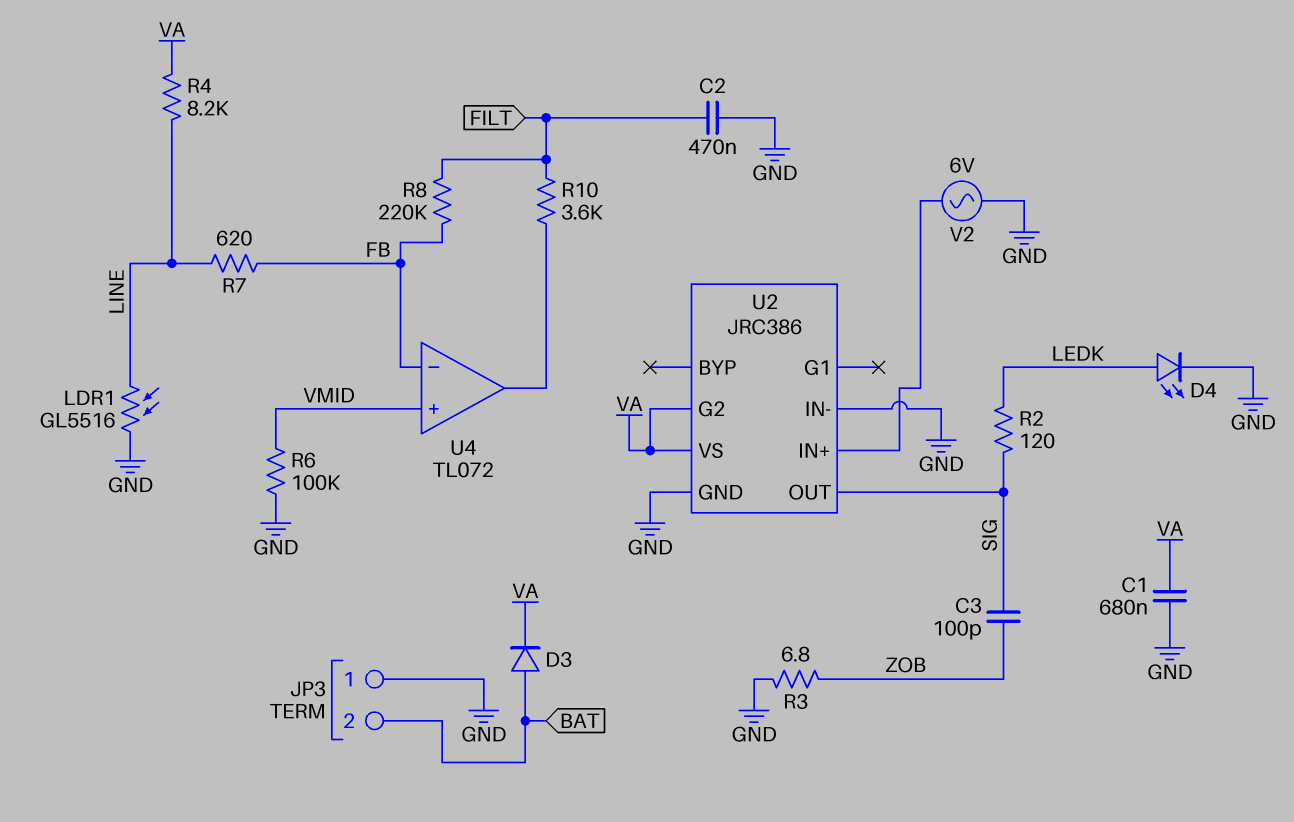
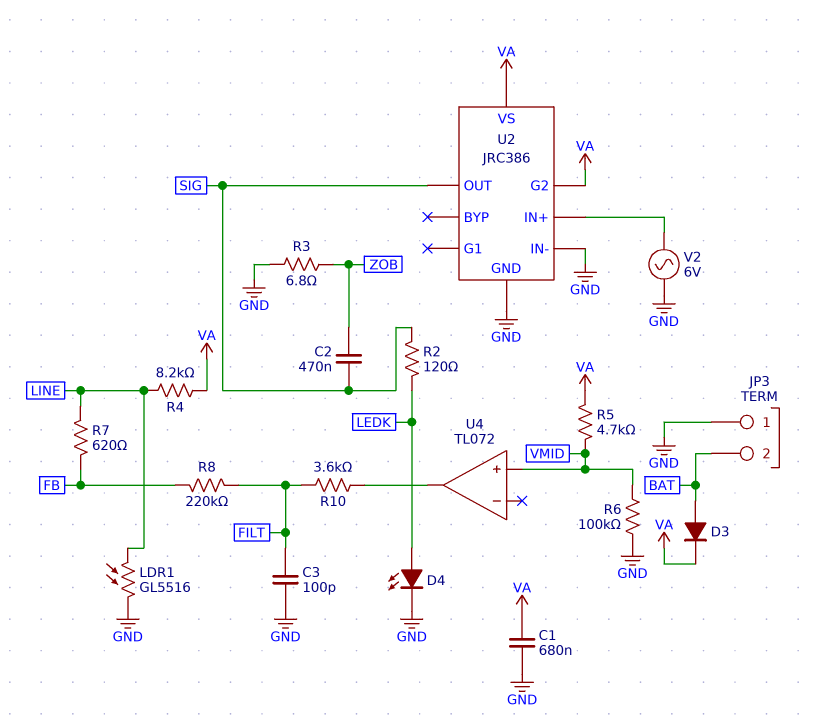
C2: 470nF (FILT, GND) -> 470nF (SIG, ZOB)
C3: 100pF (SIG, ZOB) -> 100pF (FILT, GND)
R5: none -> 4.7k (VA, VMID)
U4 pin in-: FB -> none

